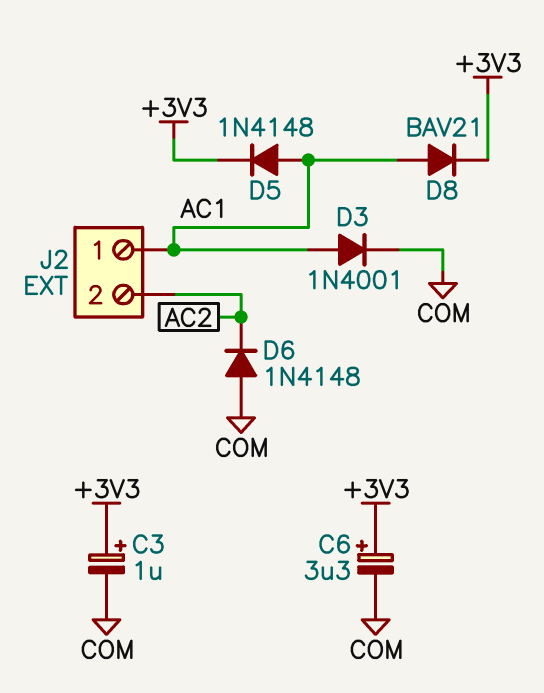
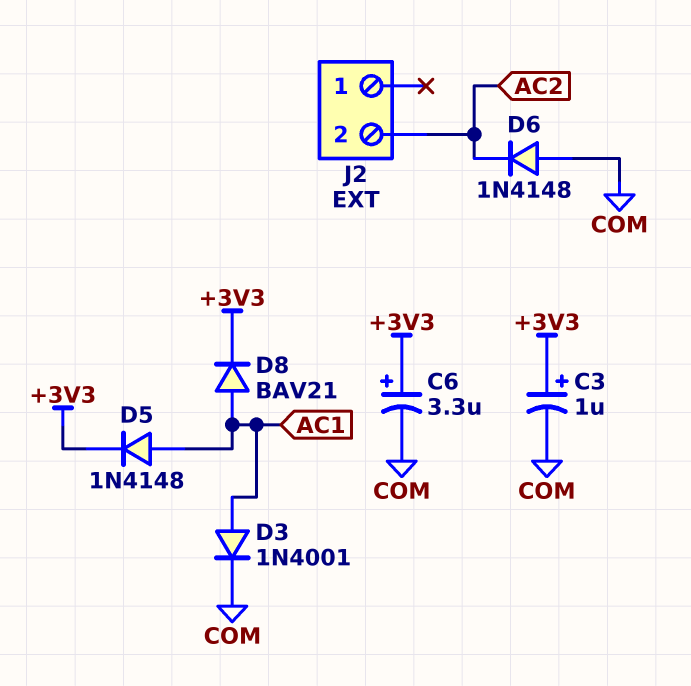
J2 pin 1: AC1 -> none

